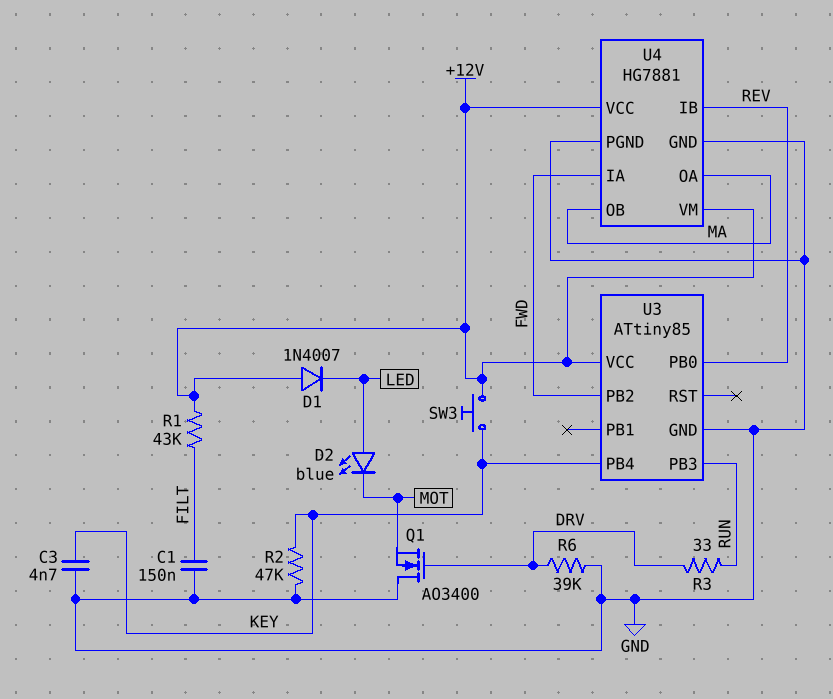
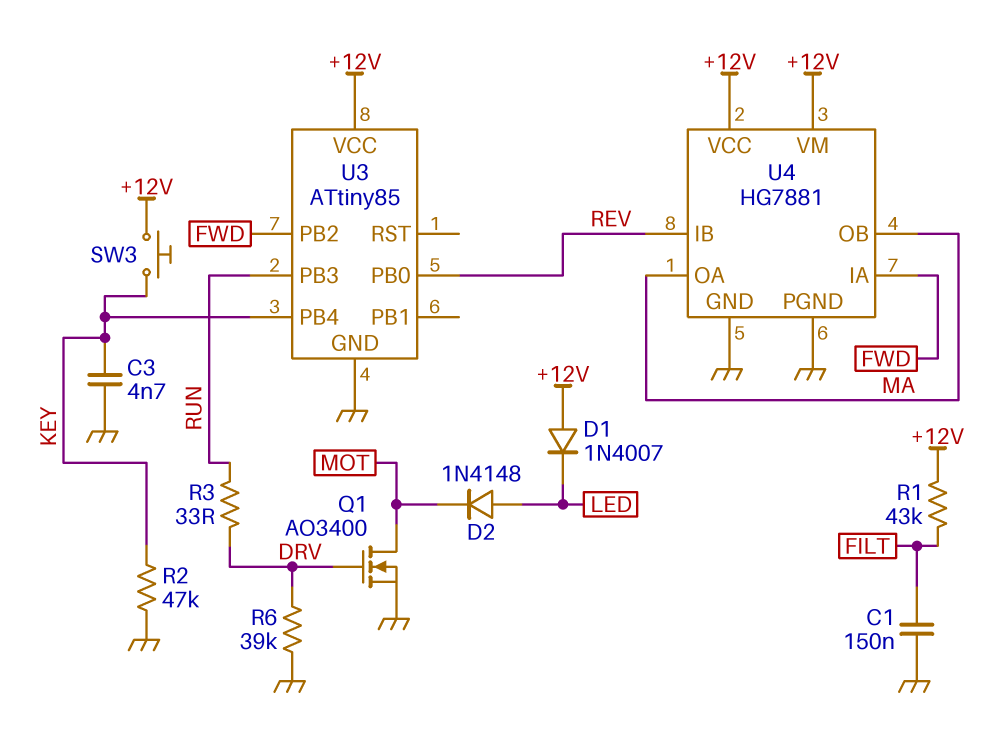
D2: LED blue (A LED, K MOT) -> diode 1N4148 (A LED, K MOT)
Q1: NMOS AO3400 (G DRV, D GND, S MOT) -> NMOS AO3400 (G DRV, D MOT, S GND)

